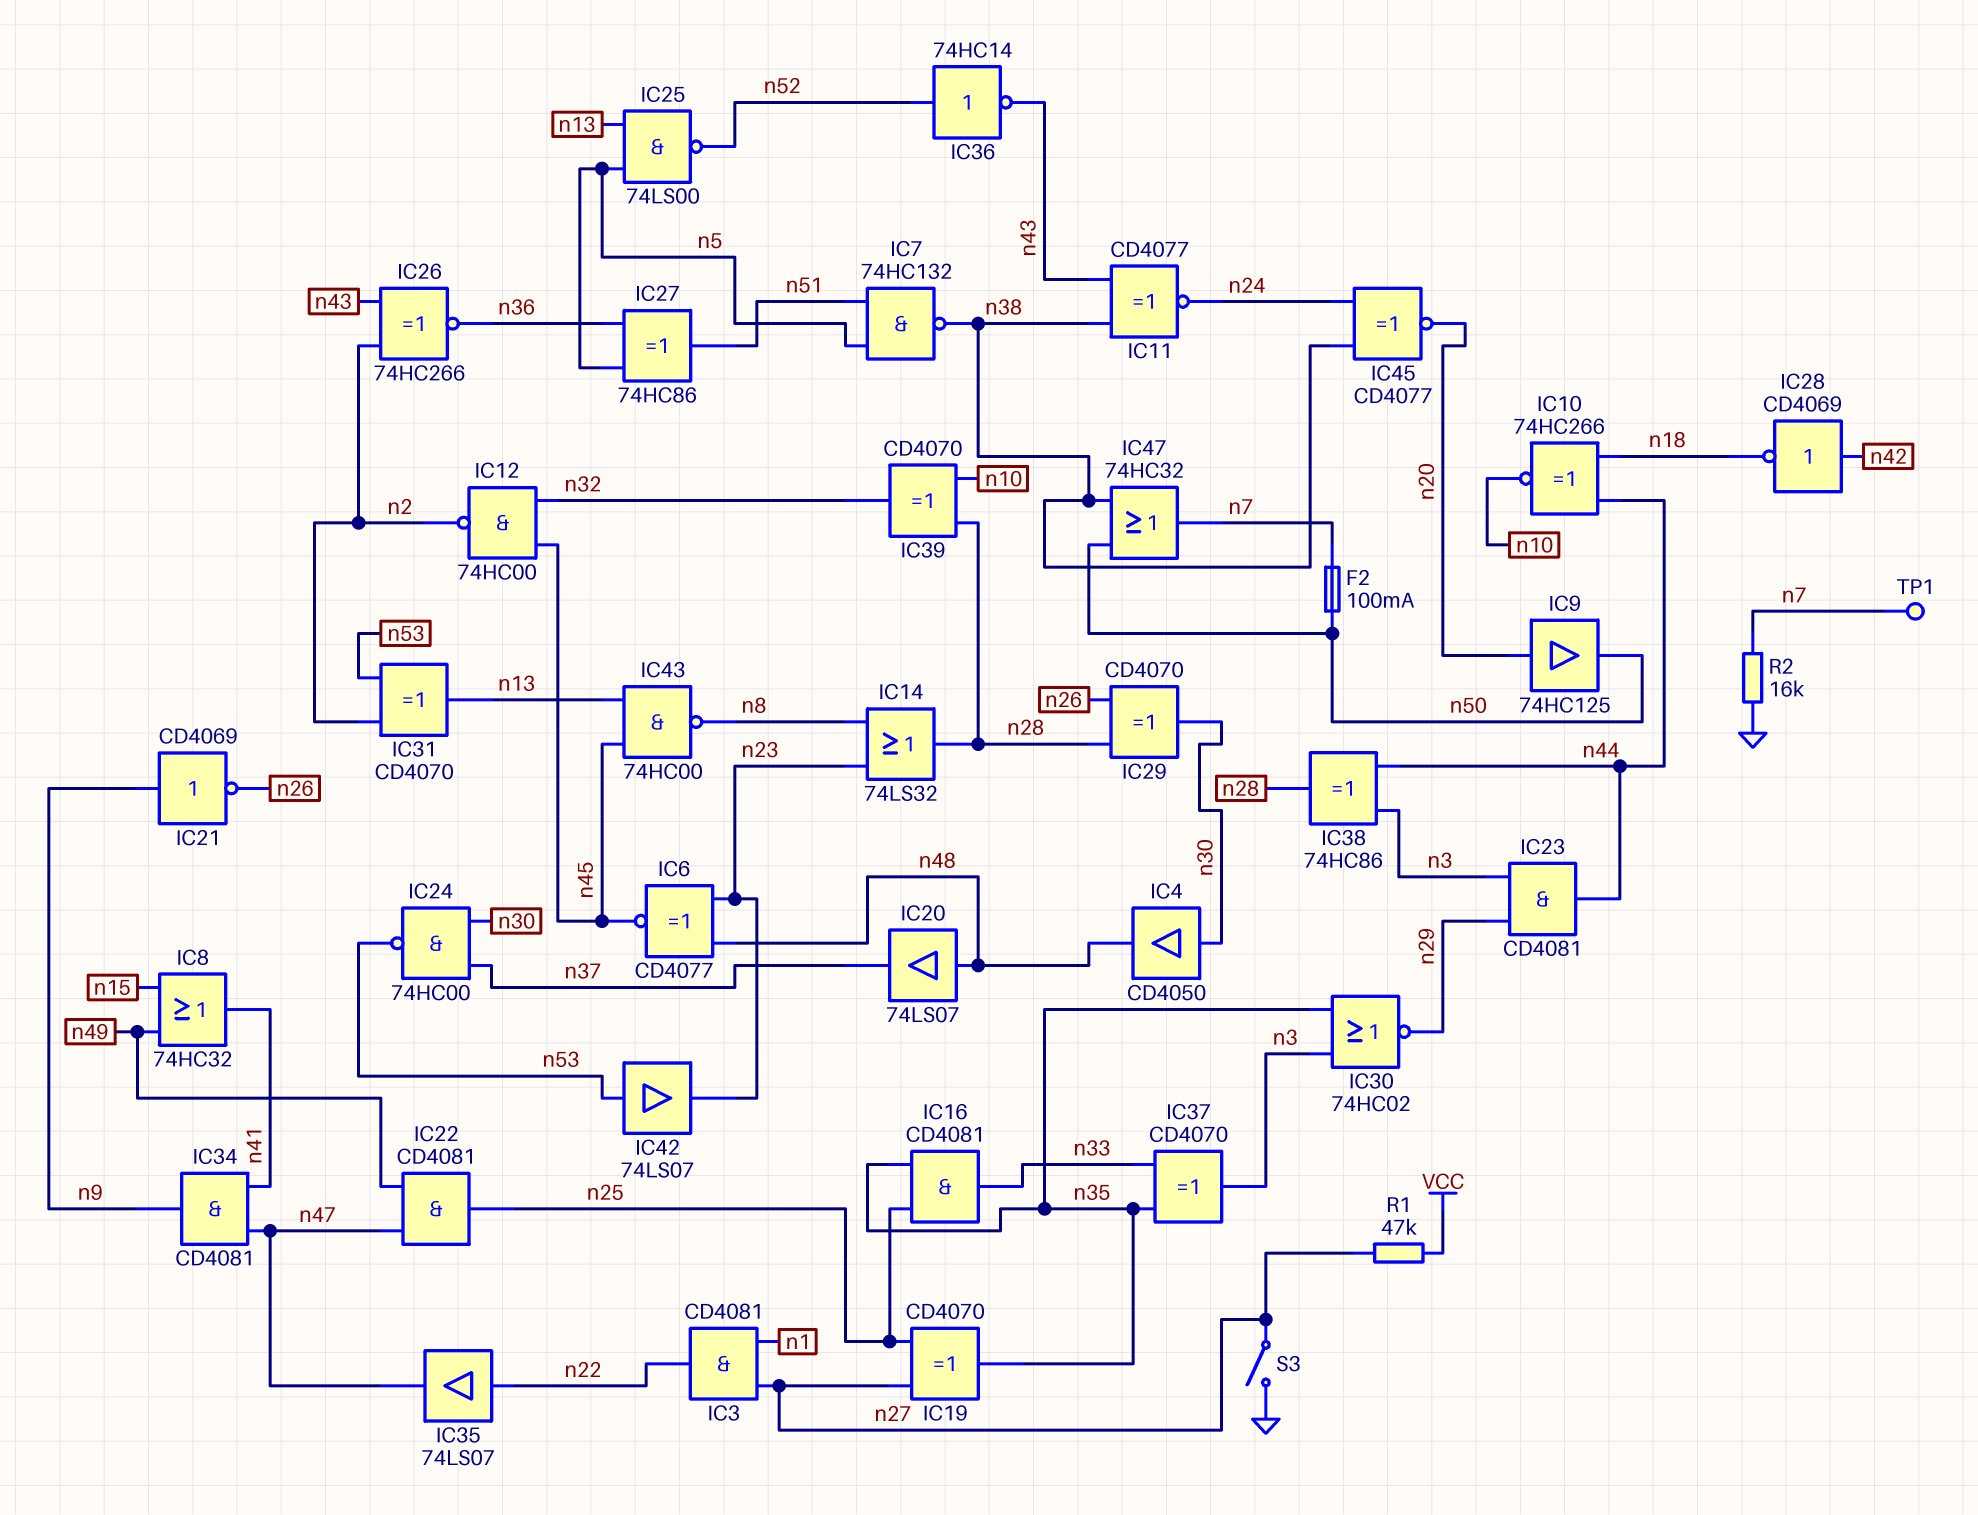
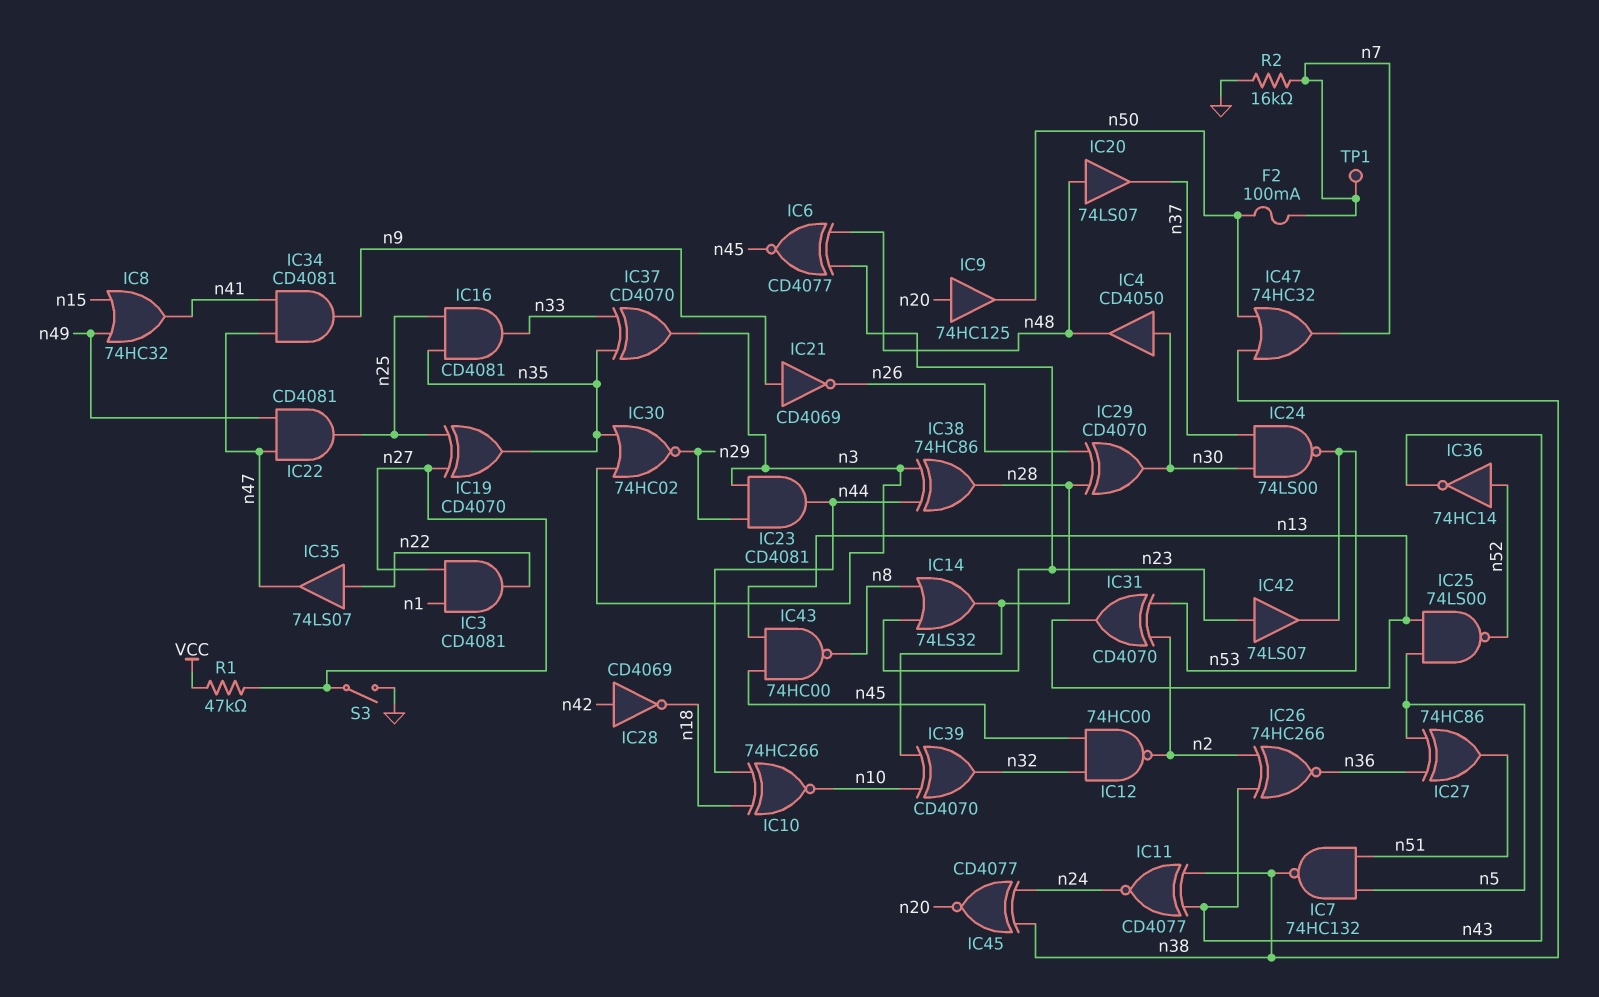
IC24: NAND 74HC00 (in n30, in n37, out n53) -> NAND 74LS00 (in n30, in n37, out n53)
IC42: buffer 74LS07 (in n53, out n23) -> buffer 74LS07 (in n23, out n53)

